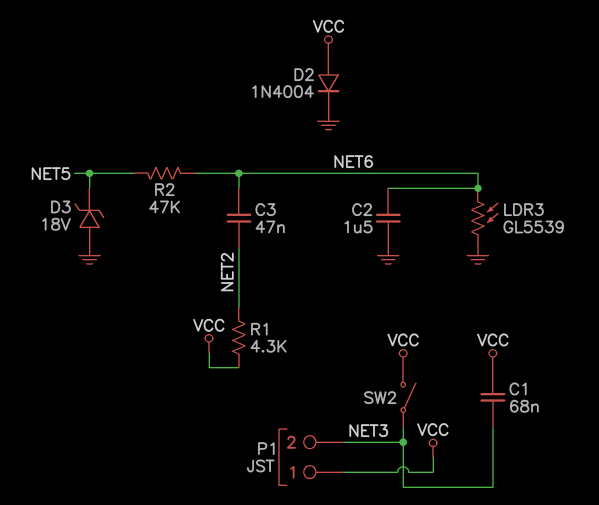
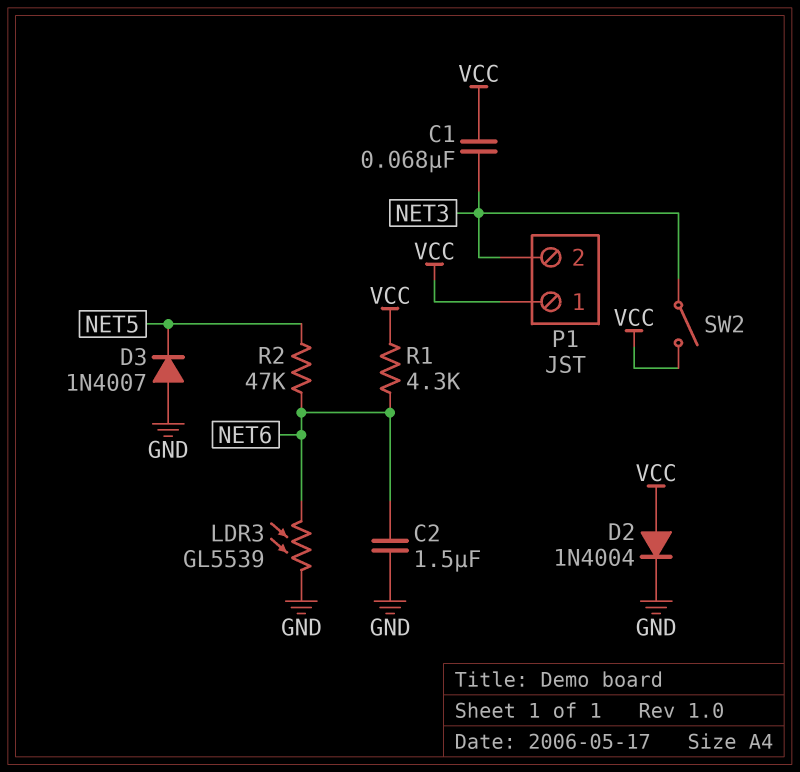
C3: 47nF (NET2, NET6) -> none
D3: zener 18V (A GND, K NET5) -> diode 1N4007 (A GND, K NET5)
R1: 4.3k (NET2, VCC) -> 4.3k (NET6, VCC)

